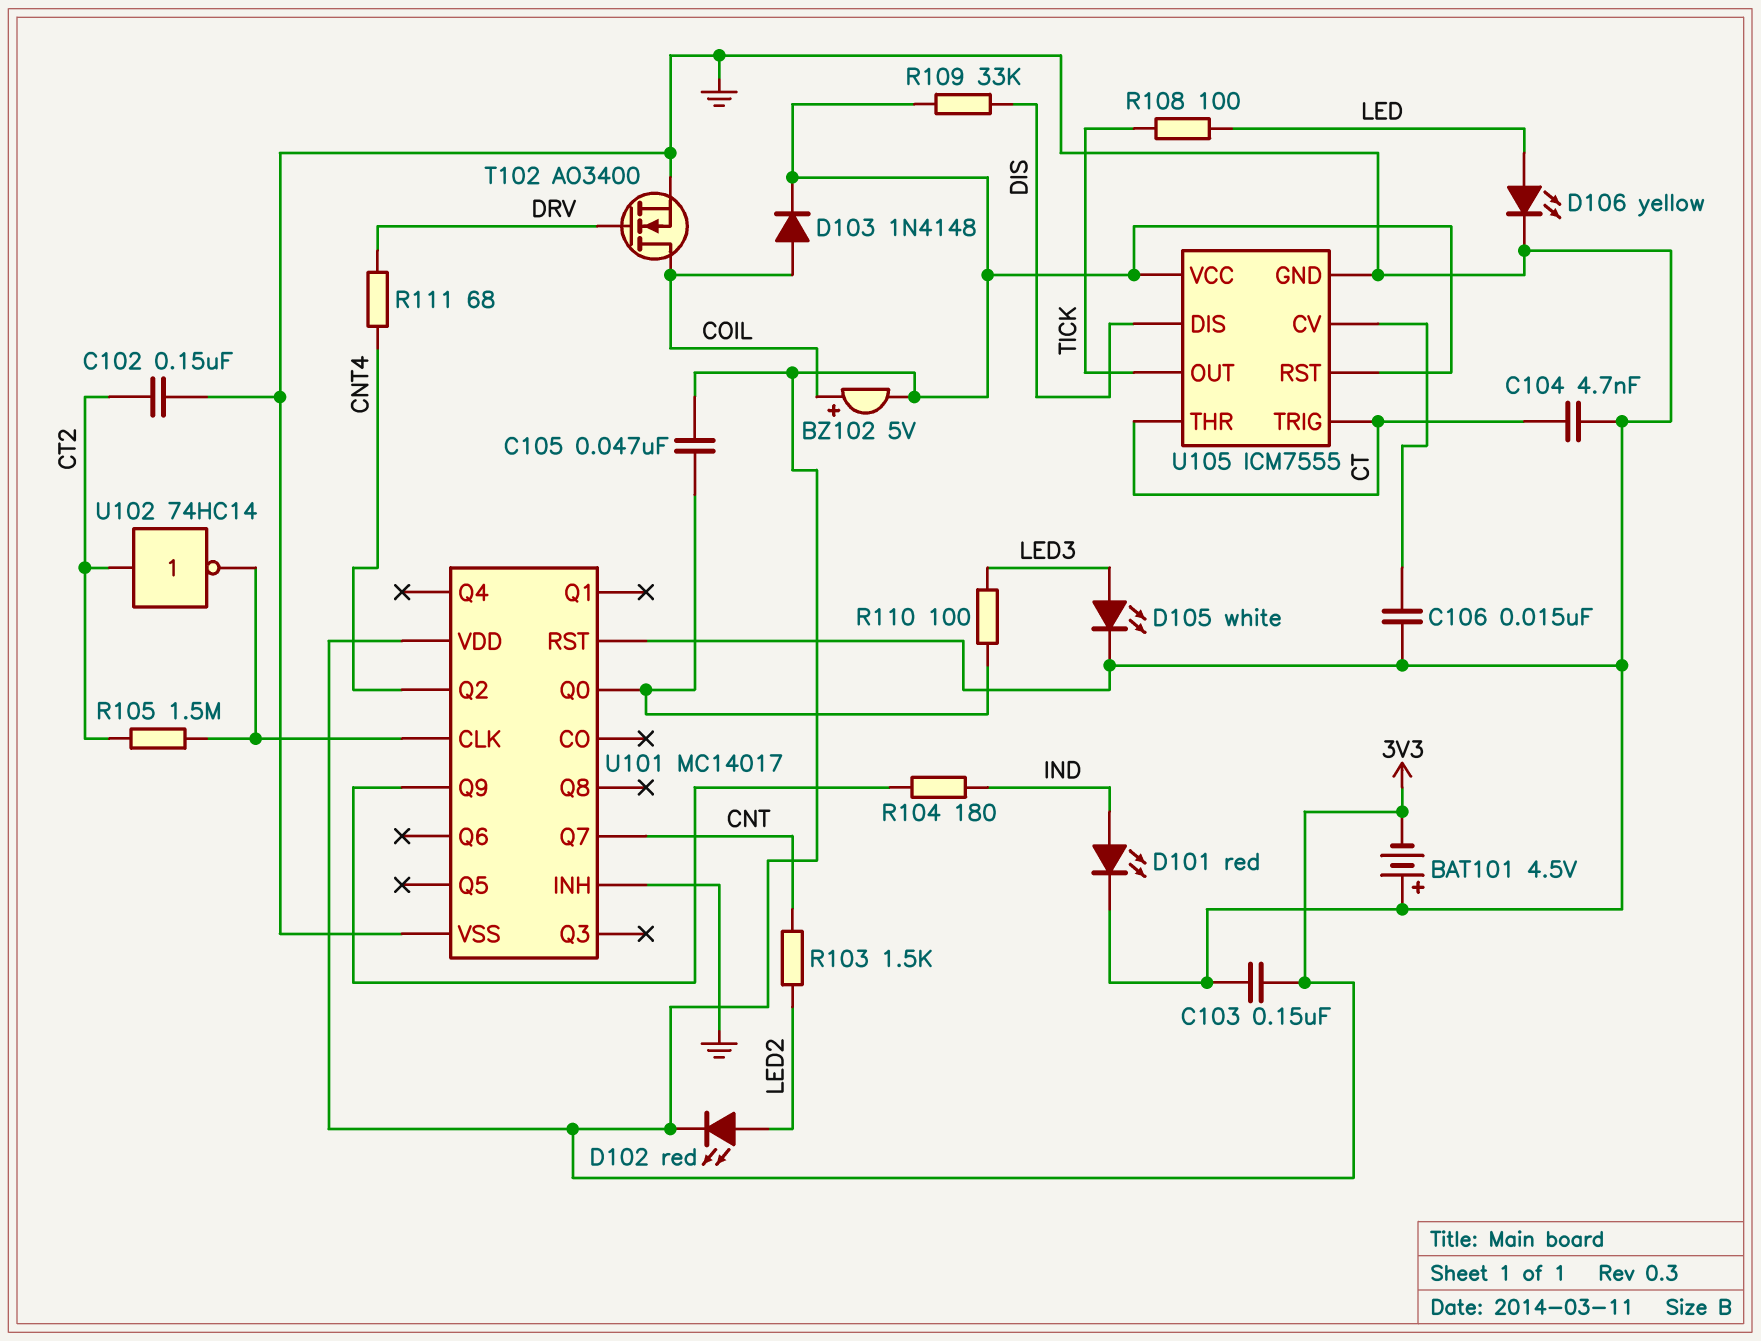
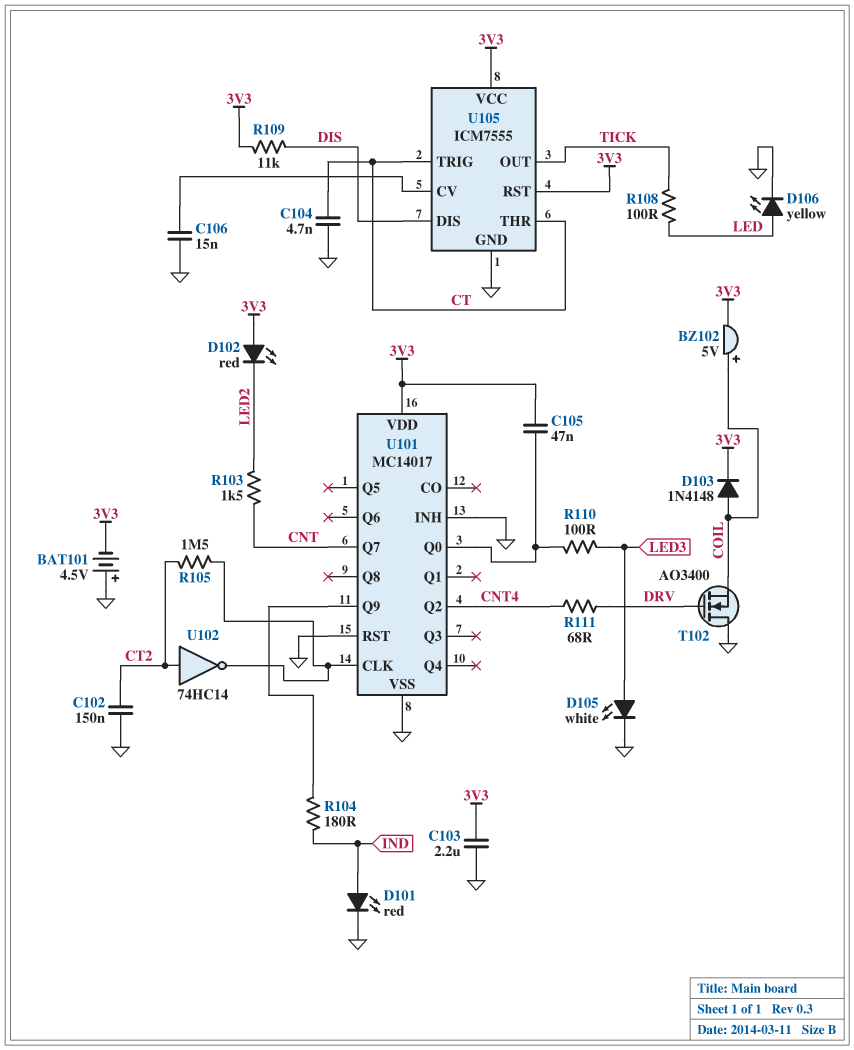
C103: 150nF (3V3, GND) -> 2.2uF (3V3, GND)
D102: LED red (A LED2, K 3V3) -> LED red (A 3V3, K LED2)
R109: 33k (3V3, DIS) -> 11k (3V3, DIS)
T102: NMOS AO3400 (G DRV, D COIL, S GND) -> NMOS AO3400 (G DRV, D GND, S COIL)

